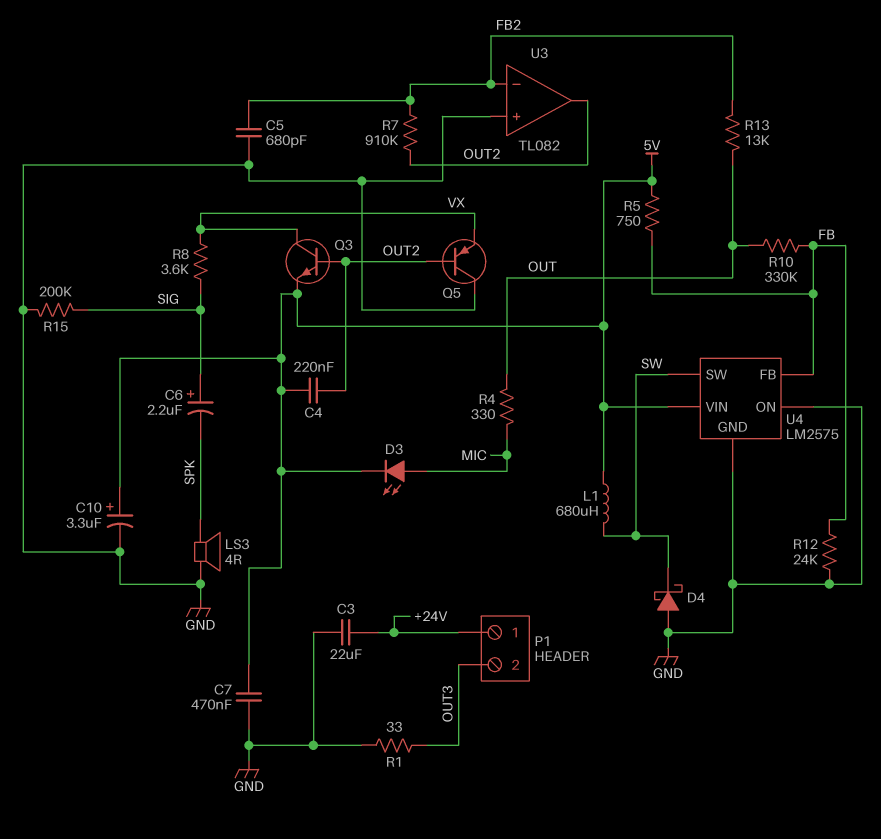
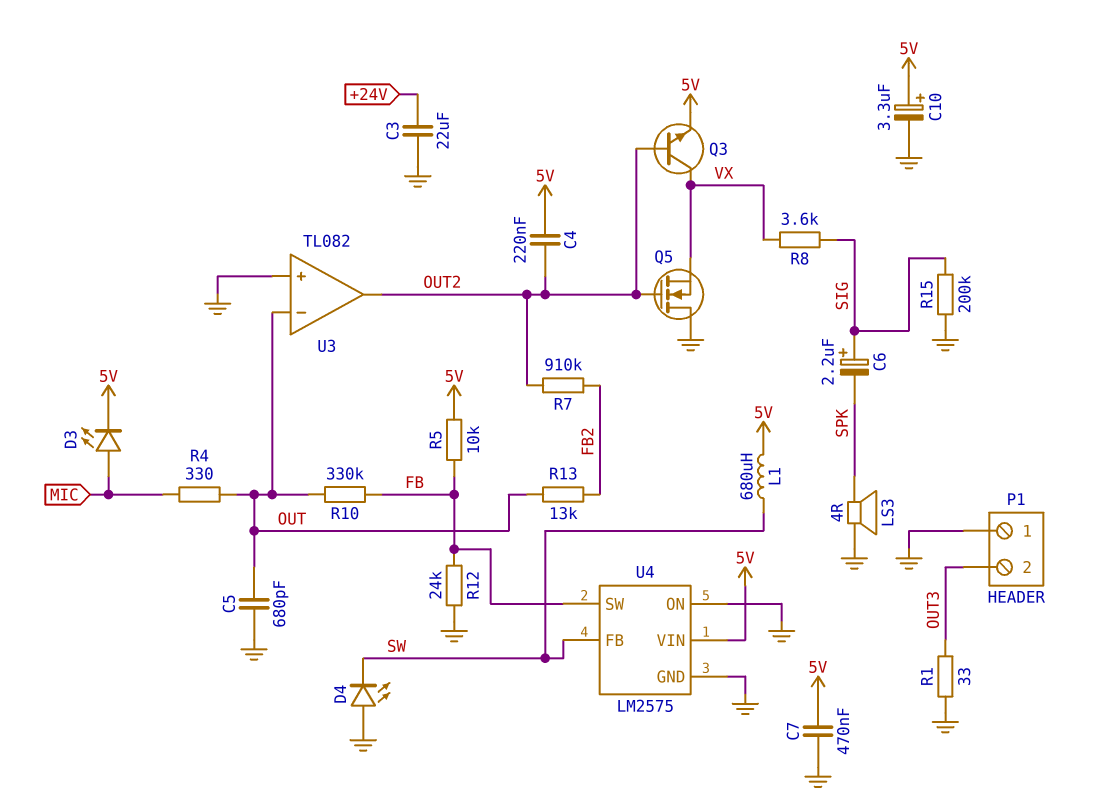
C5: 680pF (FB2, GND) -> 680pF (GND, OUT)
D4: schottky (A GND, K SW) -> LED (A GND, K SW)
P1 pin 1: +24V -> GND
Q5: PNP (B OUT2, C GND, E VX) -> NMOS (G OUT2, D GND, S VX)
R5: 750 (5V, FB) -> 10k (5V, FB)
U3 pin in-: FB2 -> OUT
U4 pin FB: FB -> SW
U4 pin SW: SW -> FB

